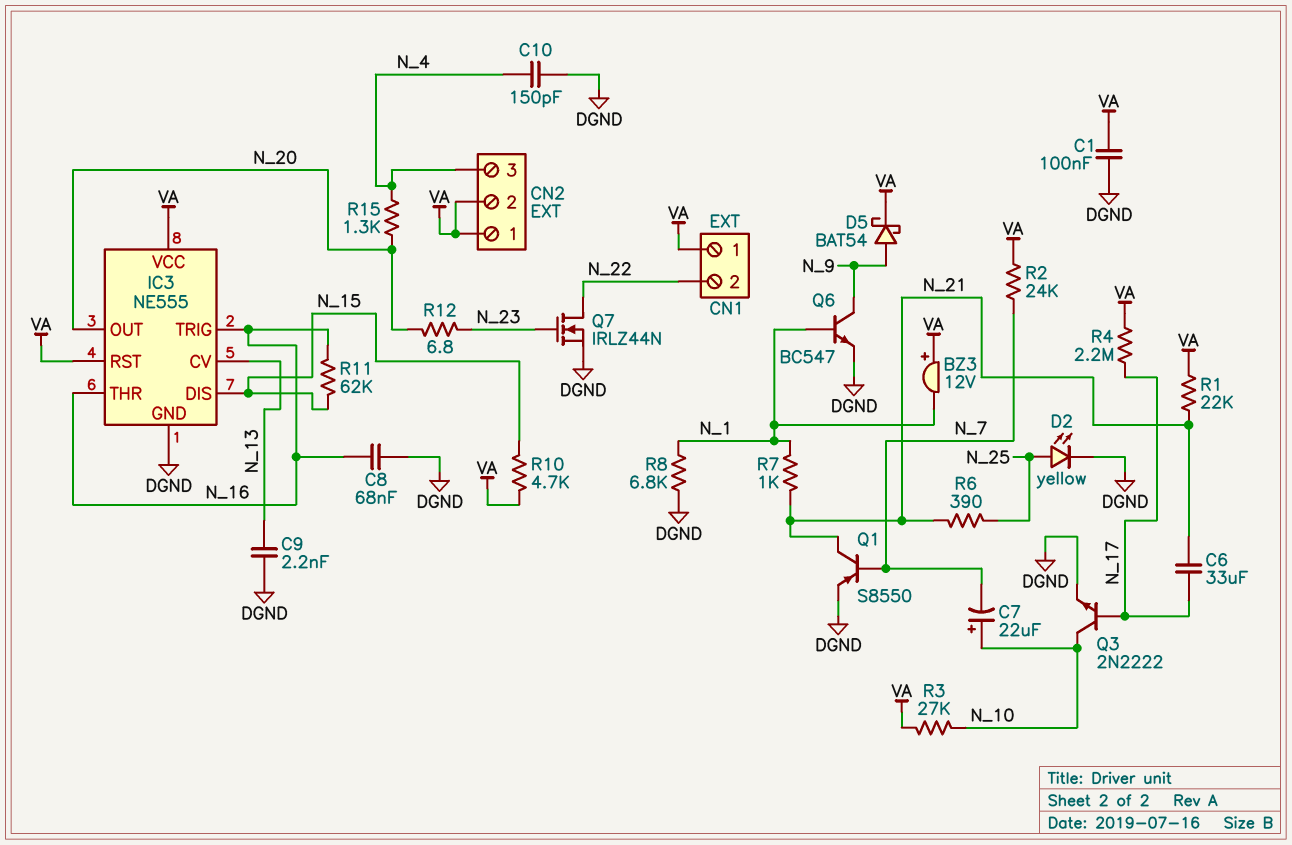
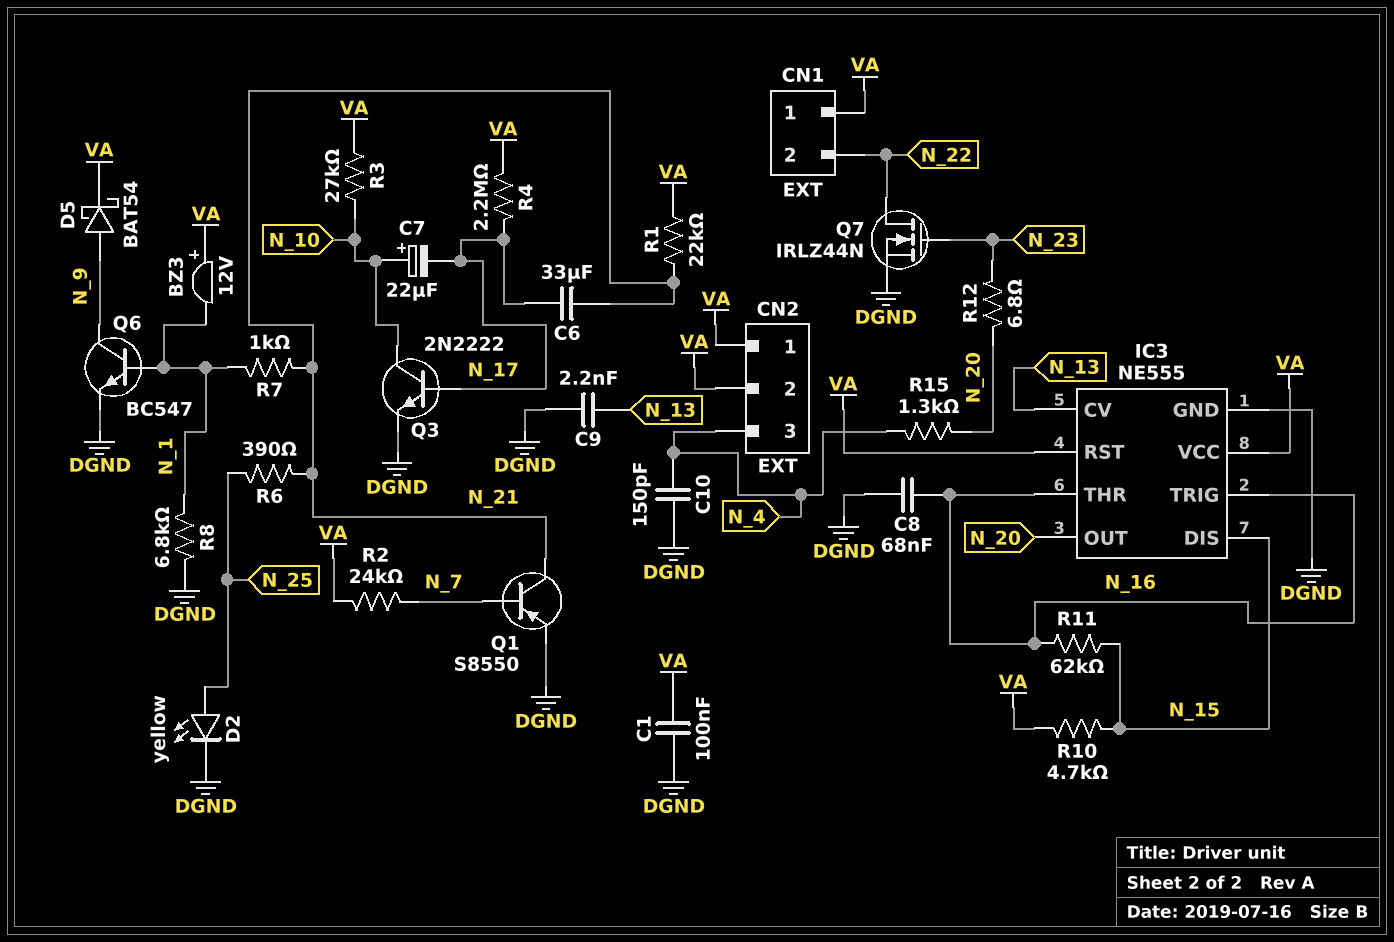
C7: 22uF (plus N_10, minus N_7) -> 22uF (plus N_10, minus N_17)

